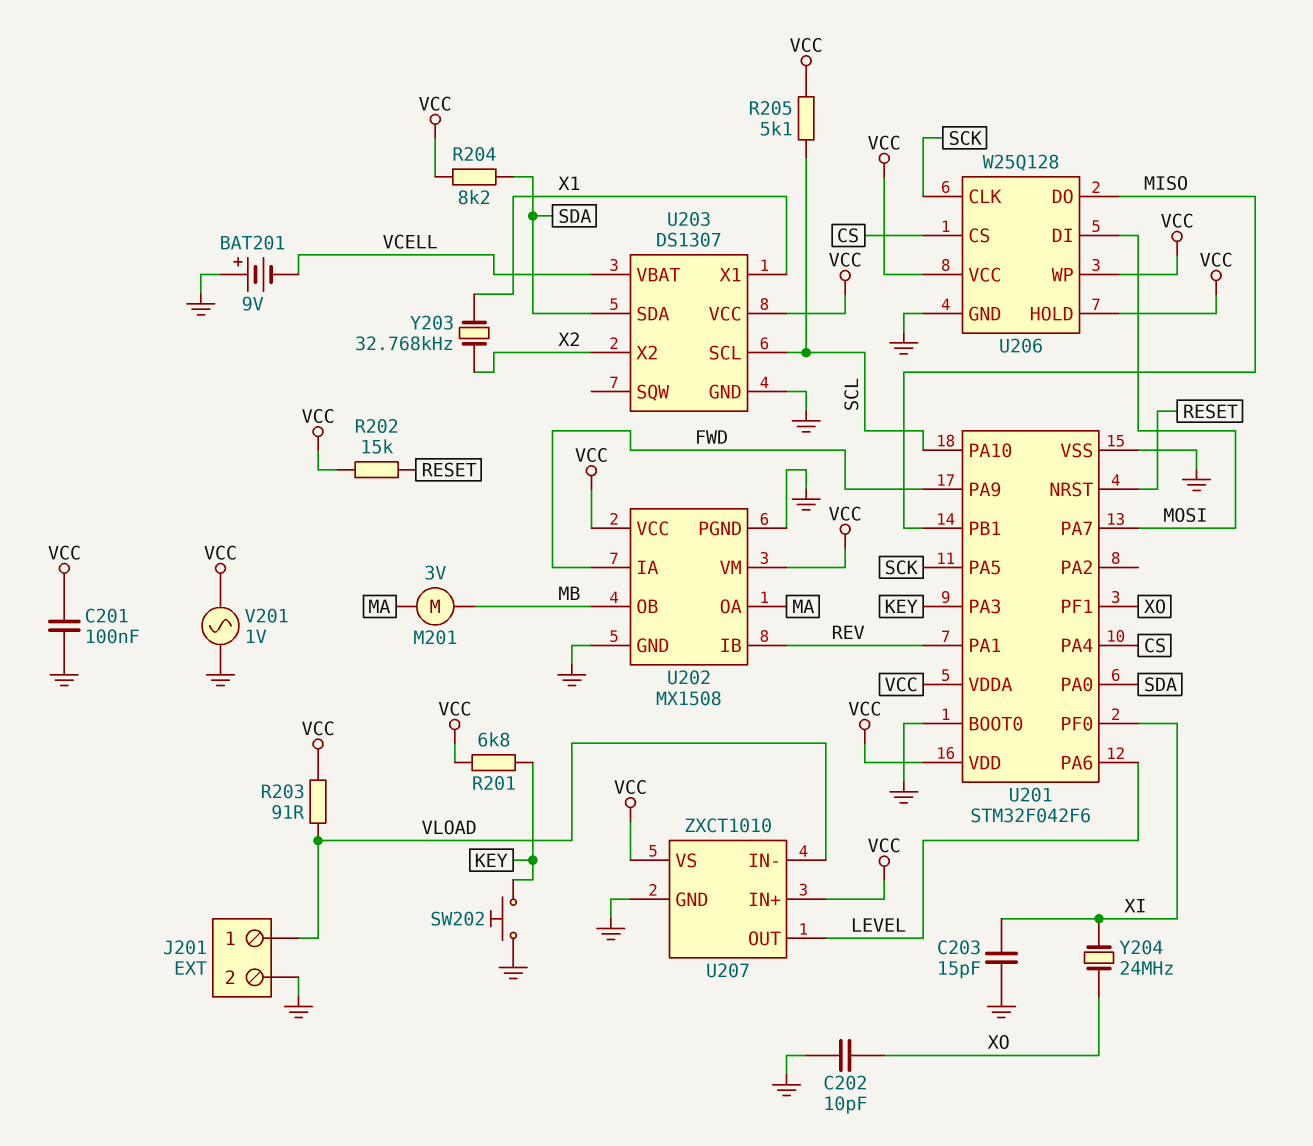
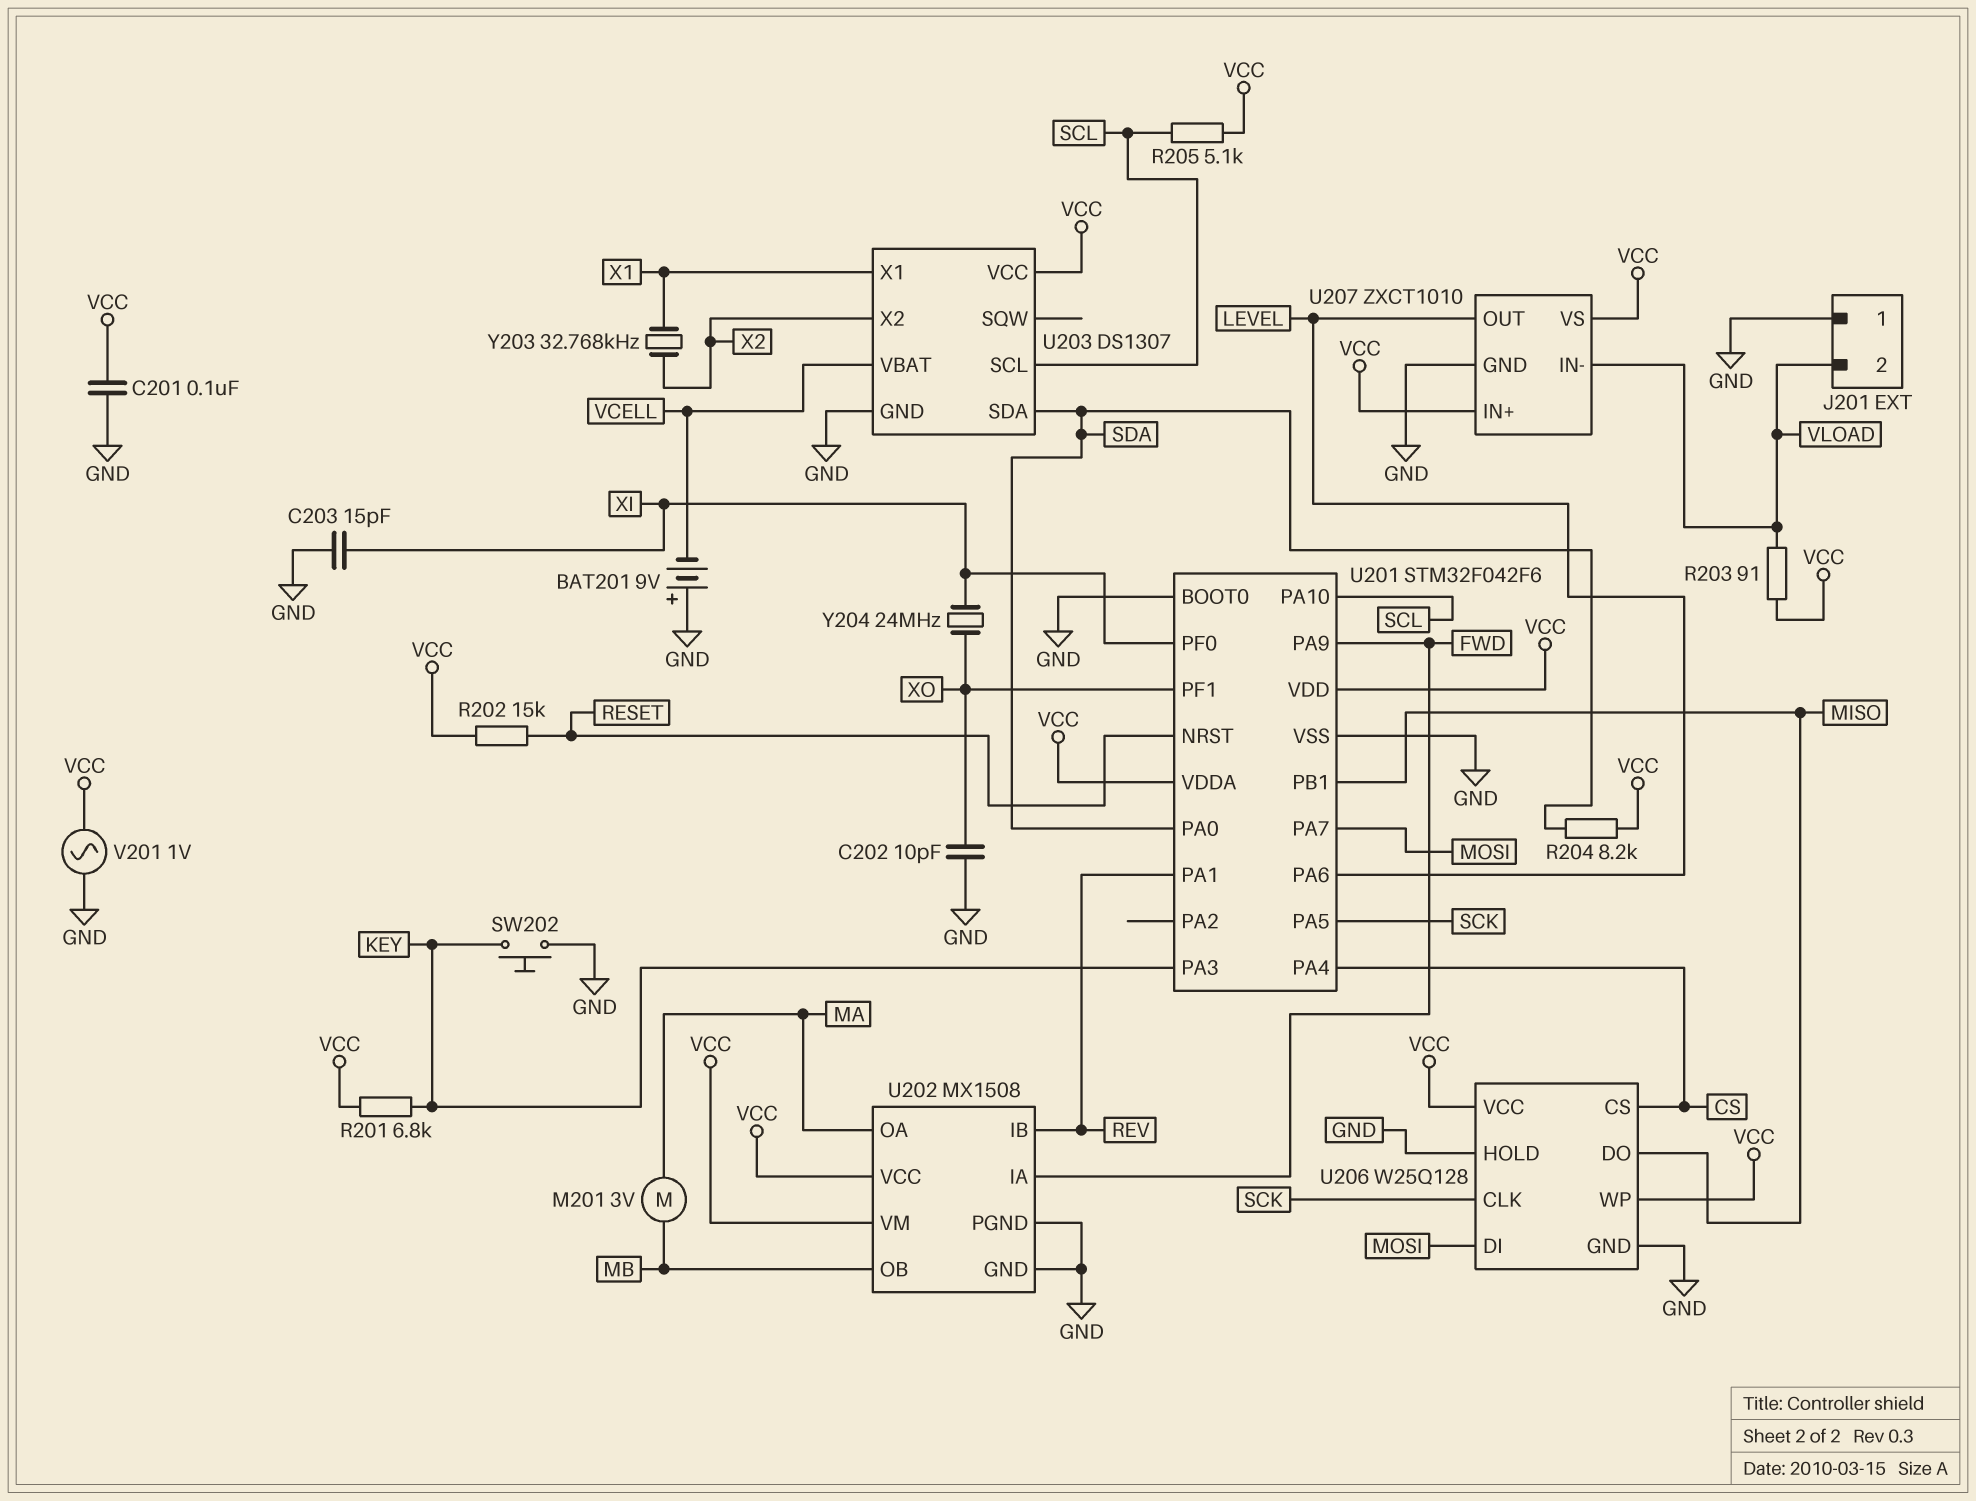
J201 pin 1: VLOAD -> GND
J201 pin 2: GND -> VLOAD
U206 pin HOLD: VCC -> GND

